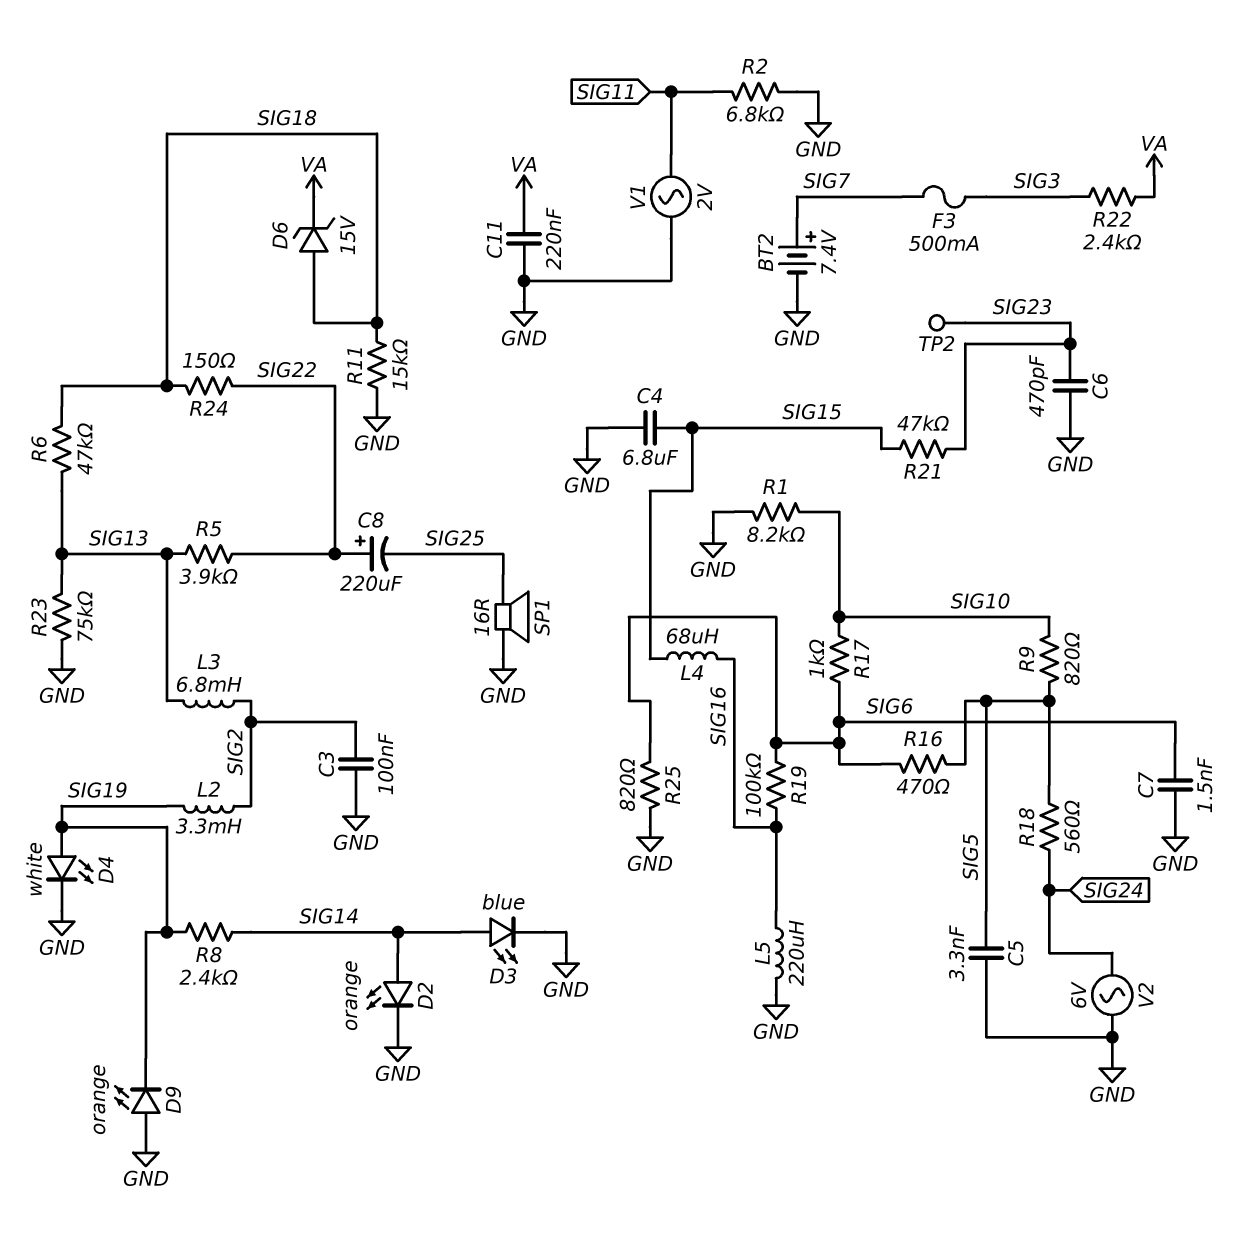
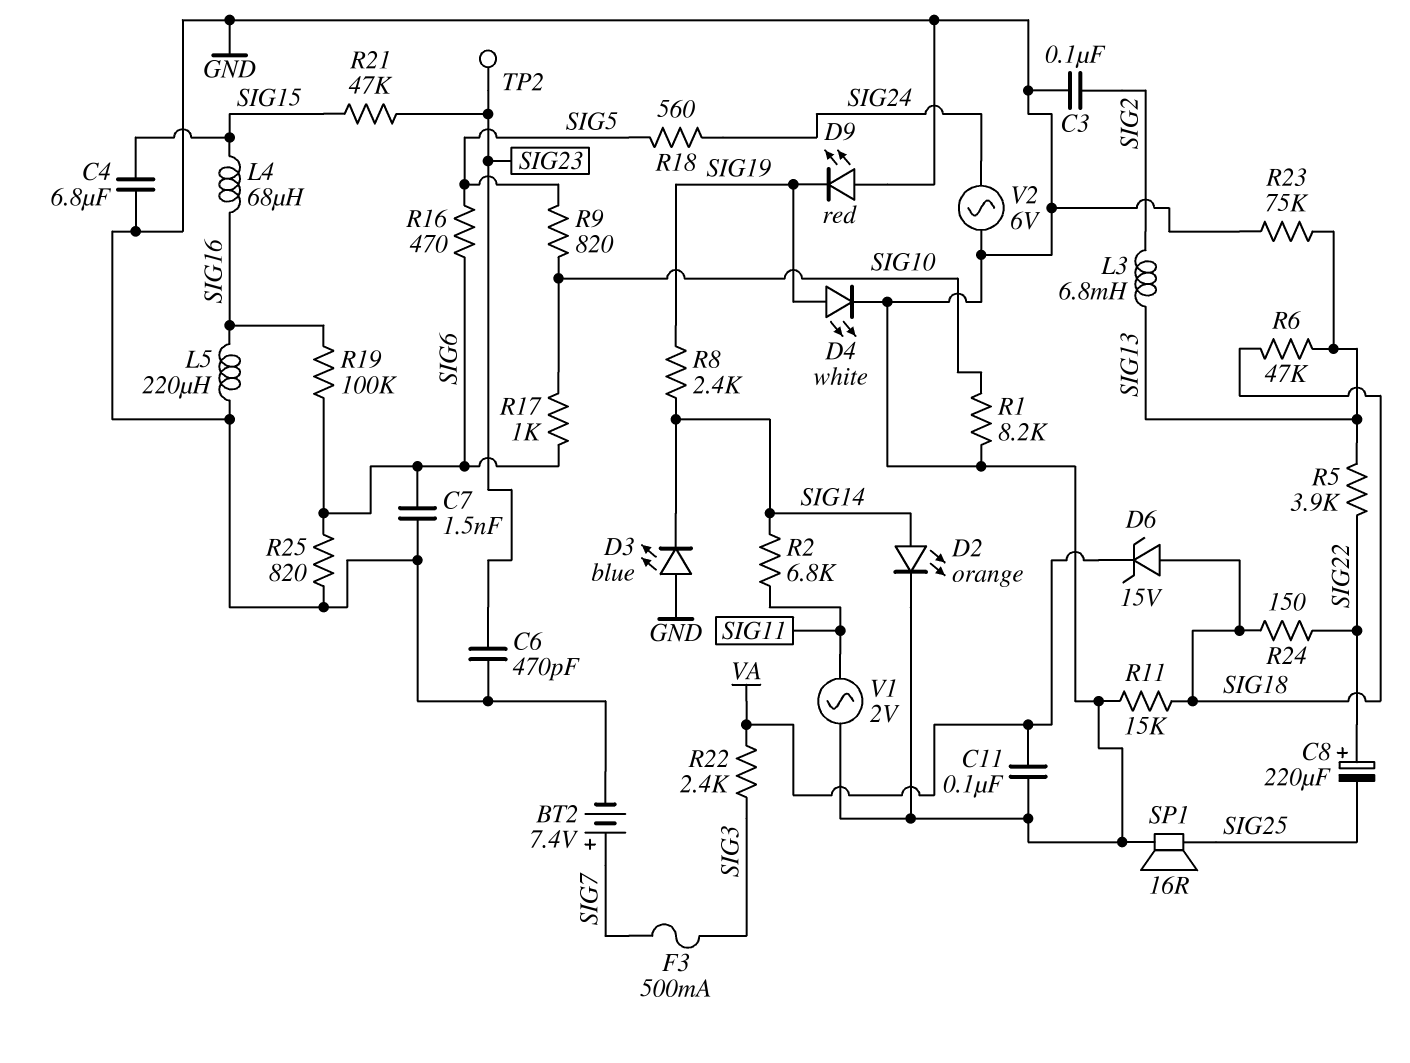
C5: 3.3nF (GND, SIG5) -> none
C11: 220nF (GND, VA) -> 100nF (GND, VA)
D3: LED blue (A SIG14, K GND) -> LED blue (A GND, K SIG14)
D9: LED orange (A GND, K SIG19) -> LED red (A GND, K SIG19)
L2: 3.3mH (SIG2, SIG19) -> none
R2: 6.8k (GND, SIG11) -> 6.8k (SIG11, SIG14)

